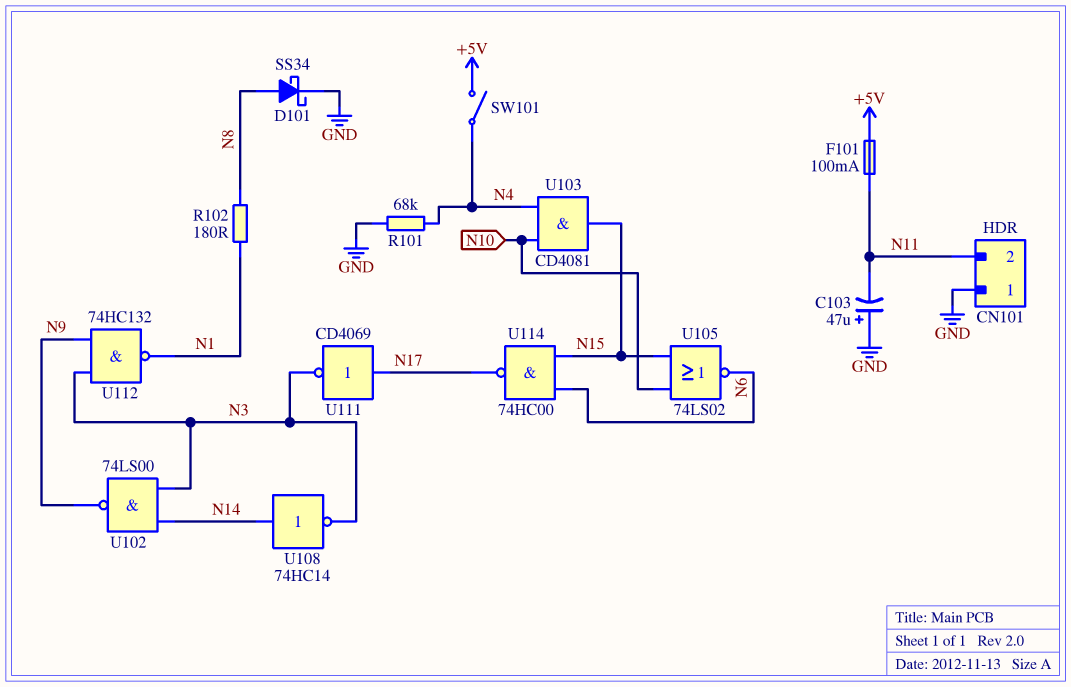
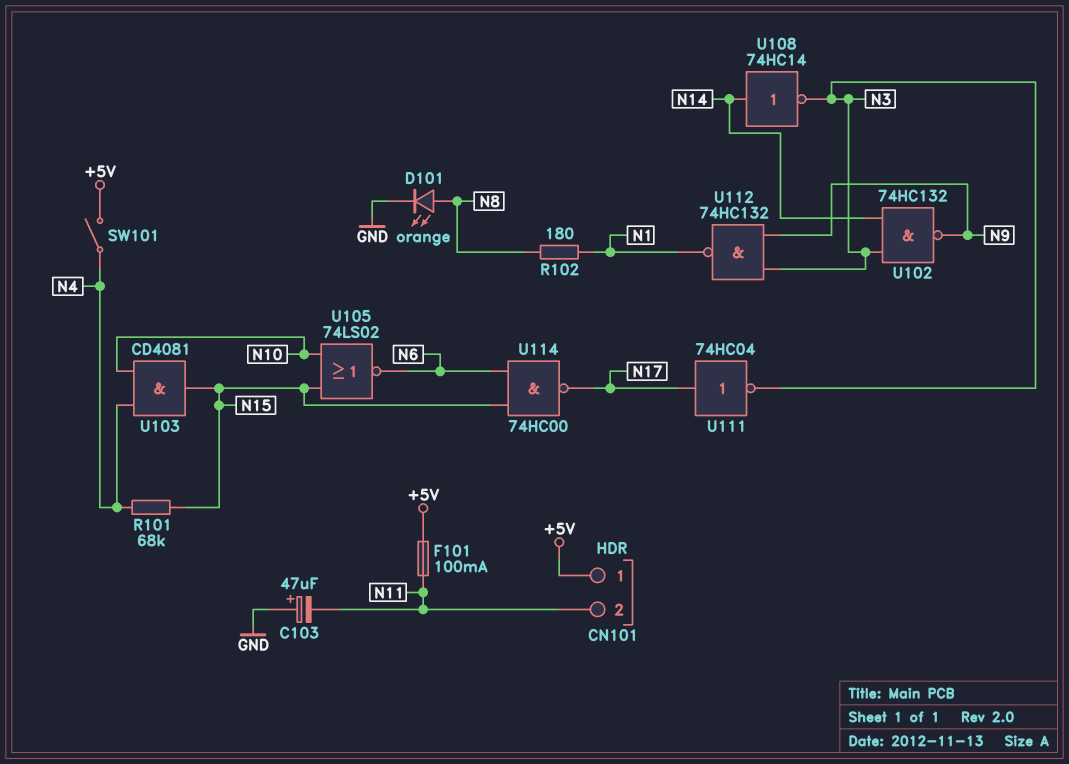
CN101 pin 1: GND -> +5V
D101: schottky SS34 (A N8, K GND) -> LED orange (A N8, K GND)
R101: 68k (GND, N4) -> 68k (N4, N15)
U102: NAND 74LS00 (in N3, in N14, out N9) -> NAND 74HC132 (in N3, in N14, out N9)
U111: NOT CD4069 (in N17, out N3) -> NOT 74HC04 (in N17, out N3)

